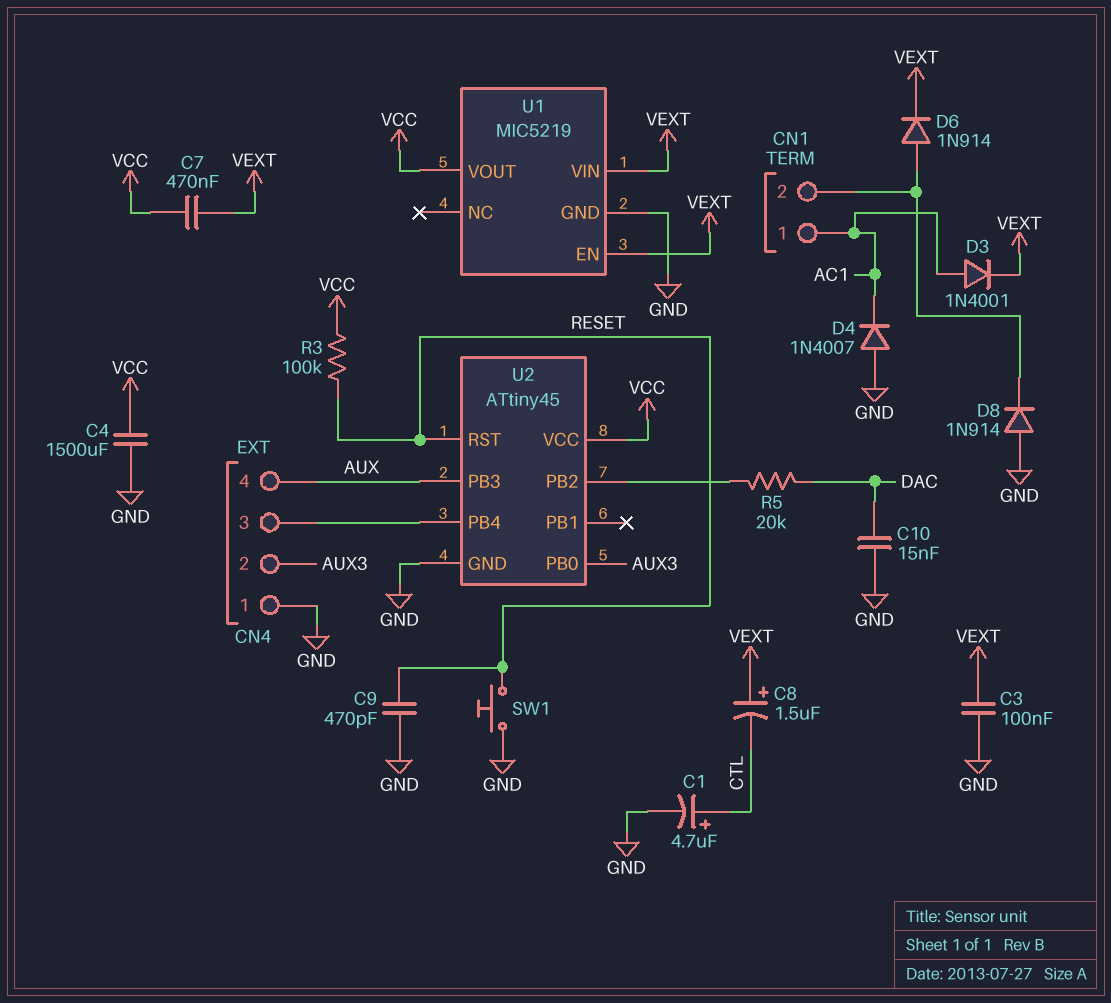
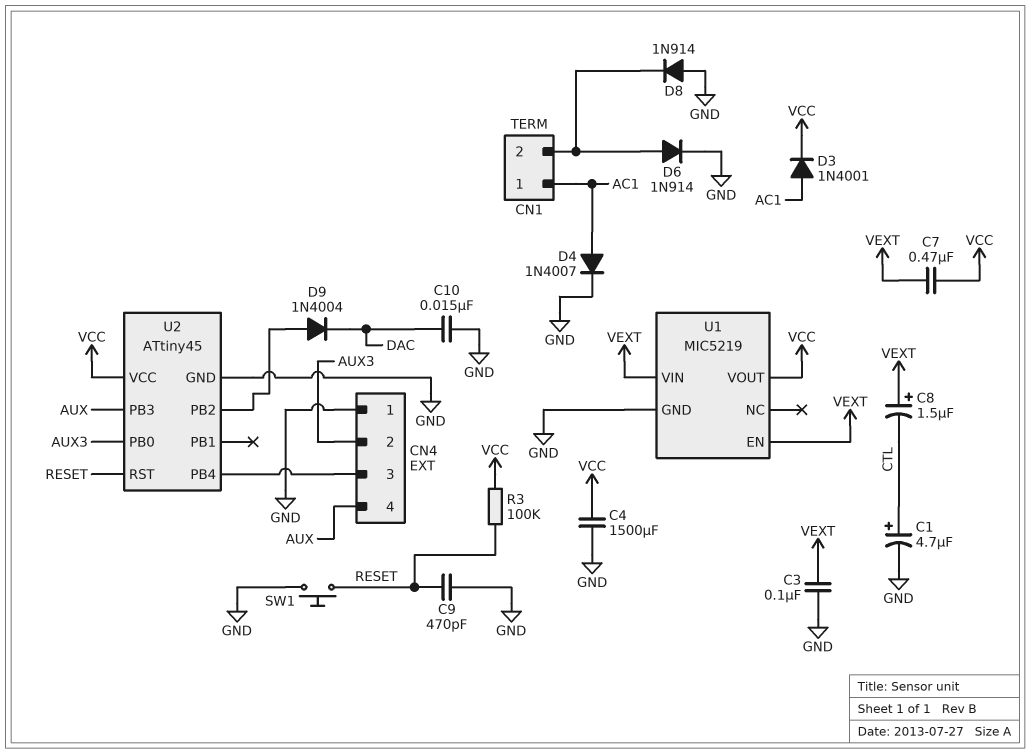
D3: diode 1N4001 (A AC1, K VEXT) -> diode 1N4001 (A AC1, K VCC)
D4: diode 1N4007 (A GND, K AC1) -> diode 1N4007 (A AC1, K GND)
D6: diode 1N914 (A CN1/2, K VEXT) -> diode 1N914 (A CN1/2, K GND)
D9: none -> diode 1N4004 (A U2/PB2, K DAC)
R5: 20k (DAC, U2/PB2) -> none

